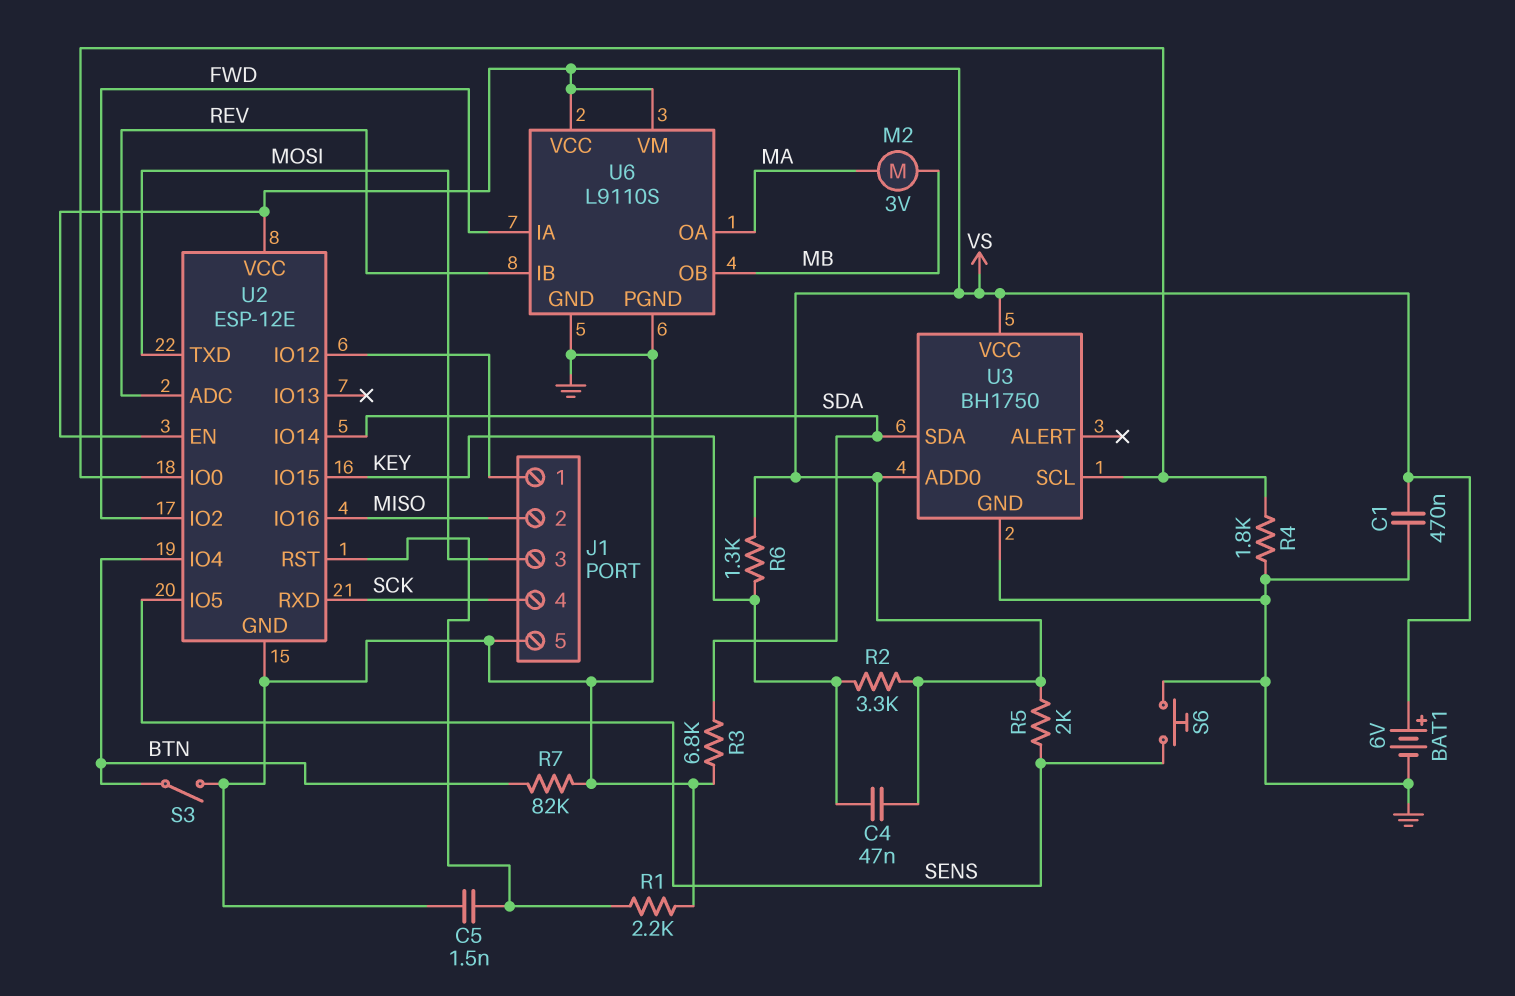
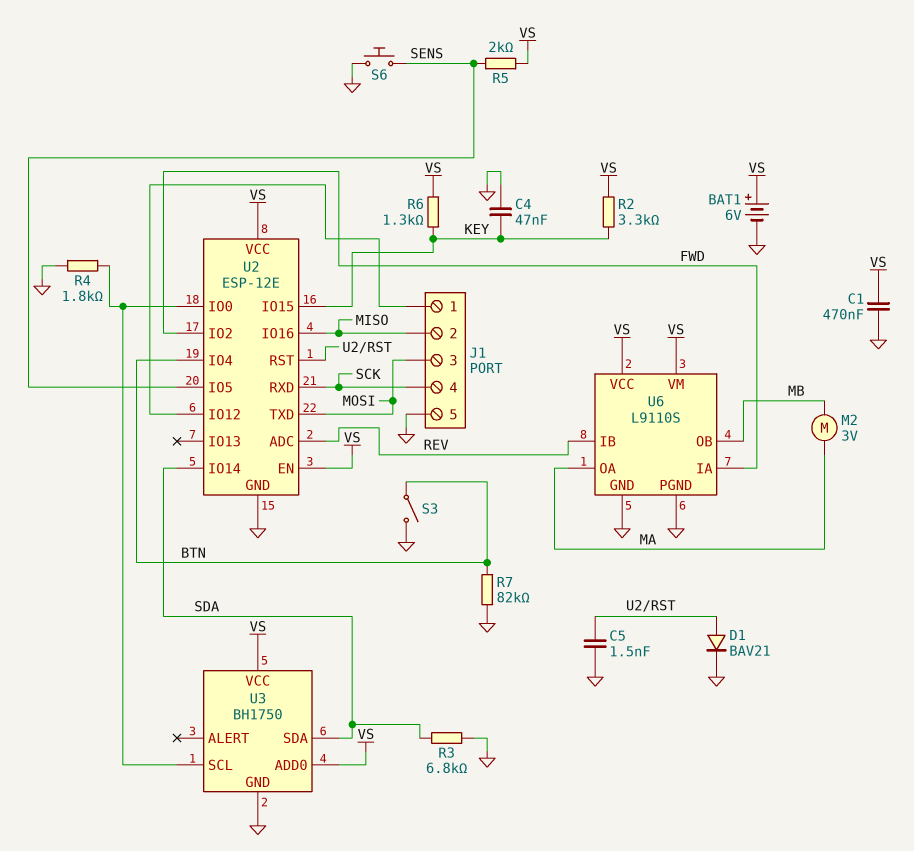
C4: 47nF (KEY, VS) -> 47nF (GND, KEY)
D1: none -> diode BAV21 (A U2/RST, K GND)
R1: 2.2k (GND, U2/RST) -> none

